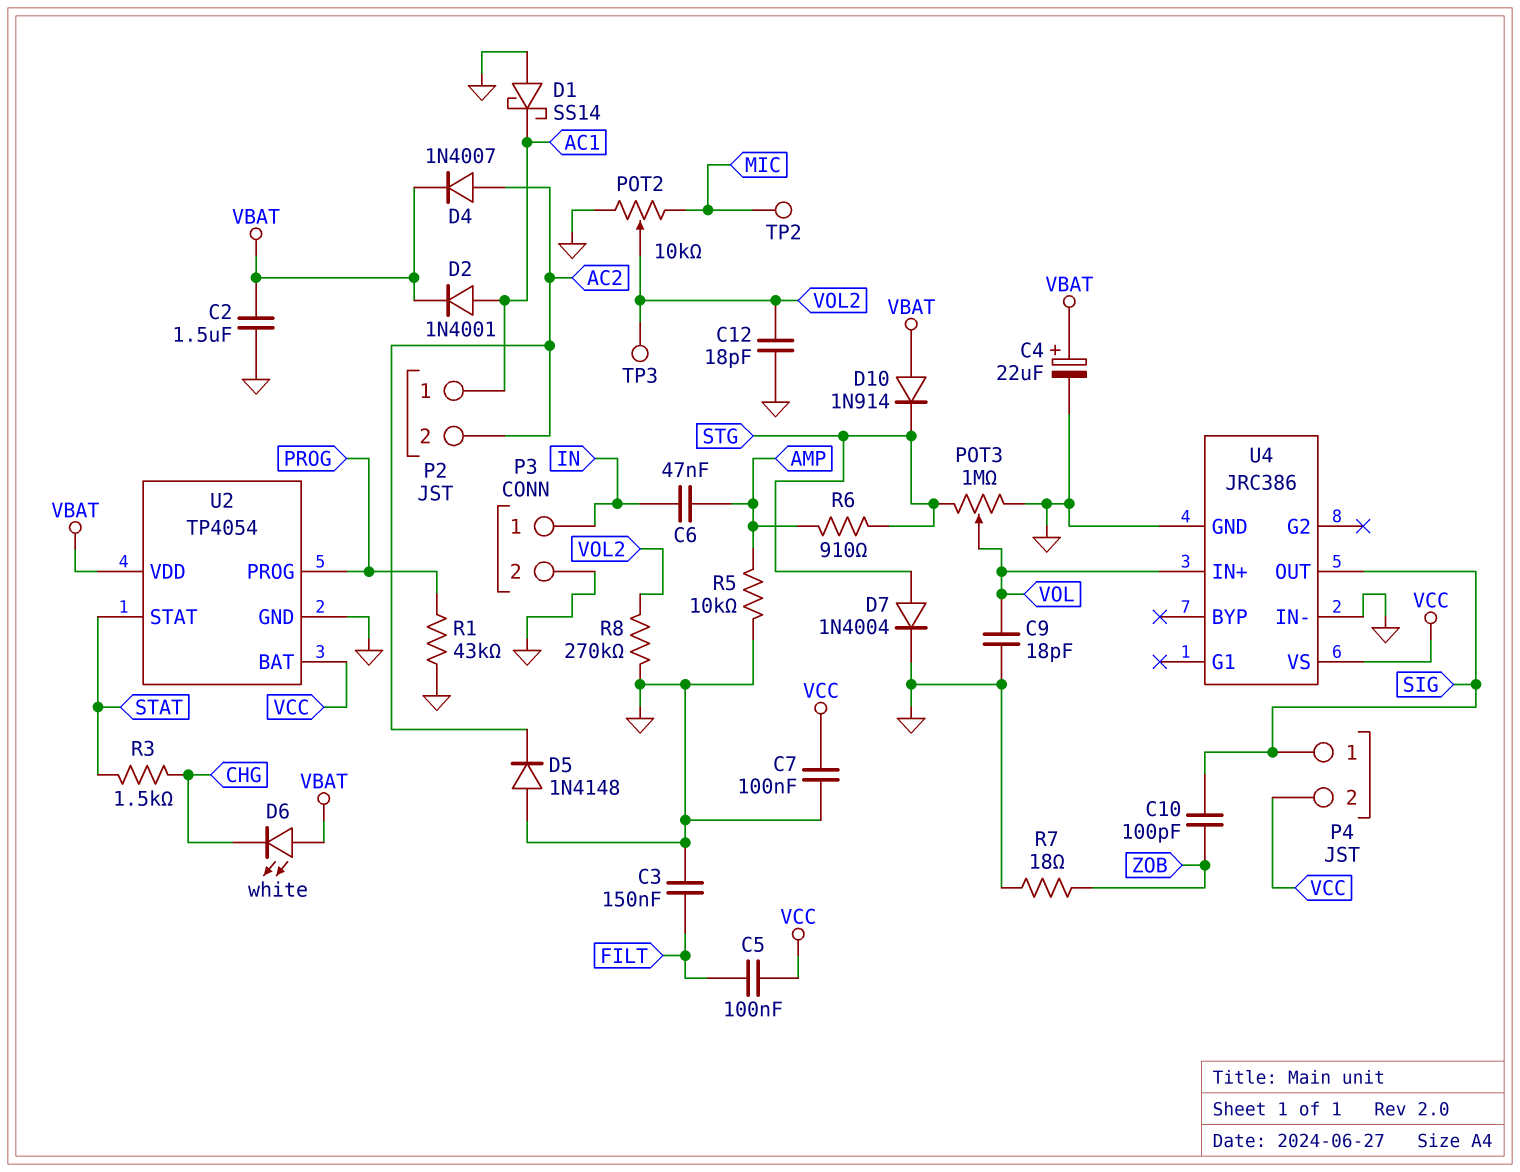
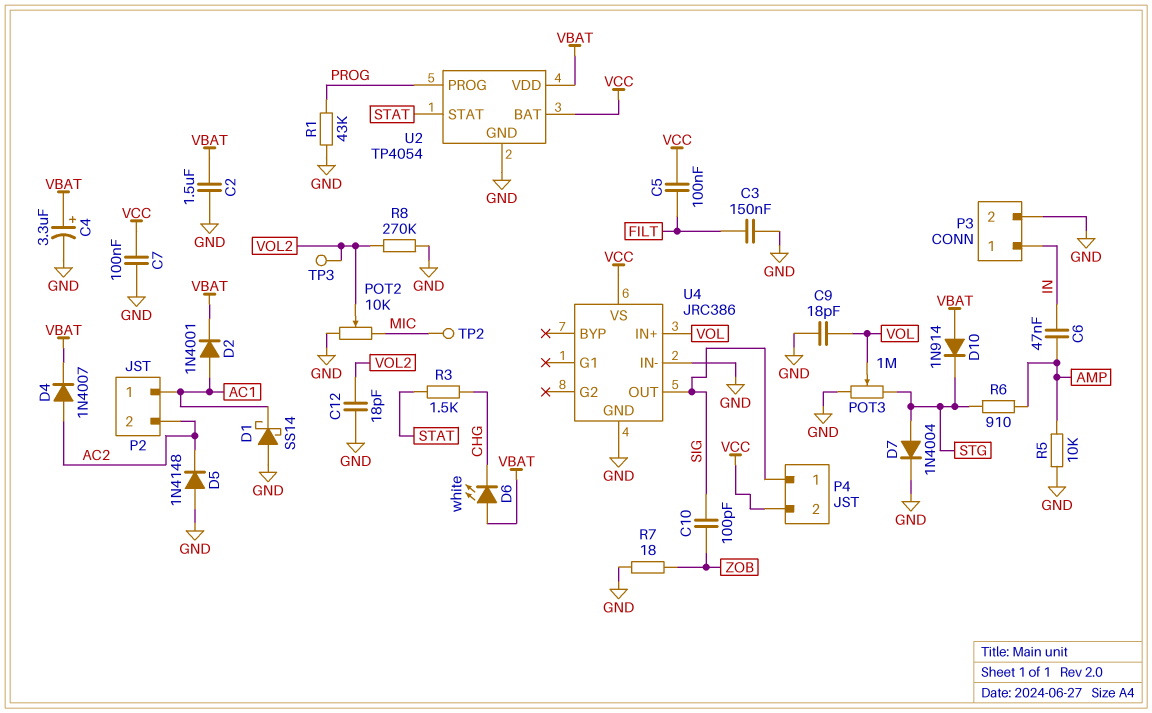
C4: 22uF (plus VBAT, minus GND) -> 3.3uF (plus VBAT, minus GND)

